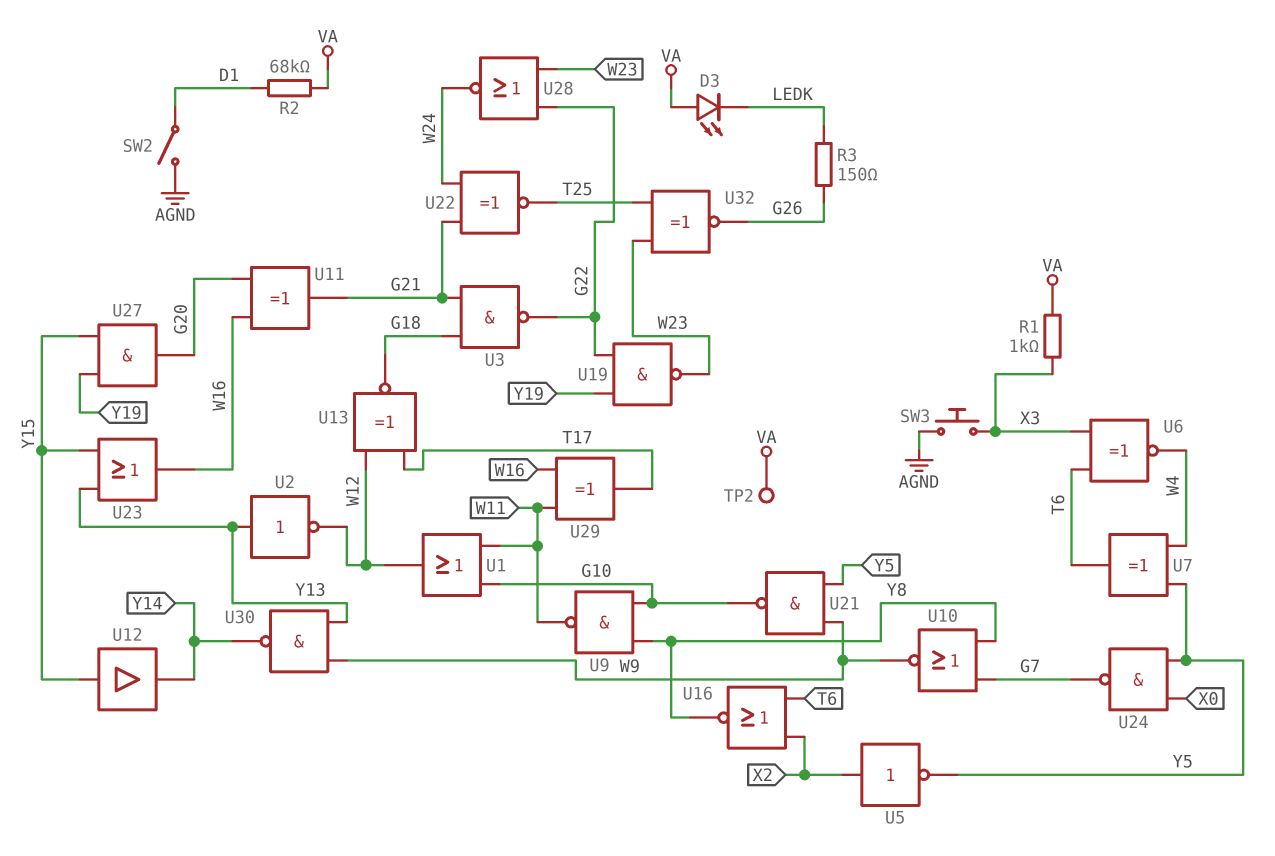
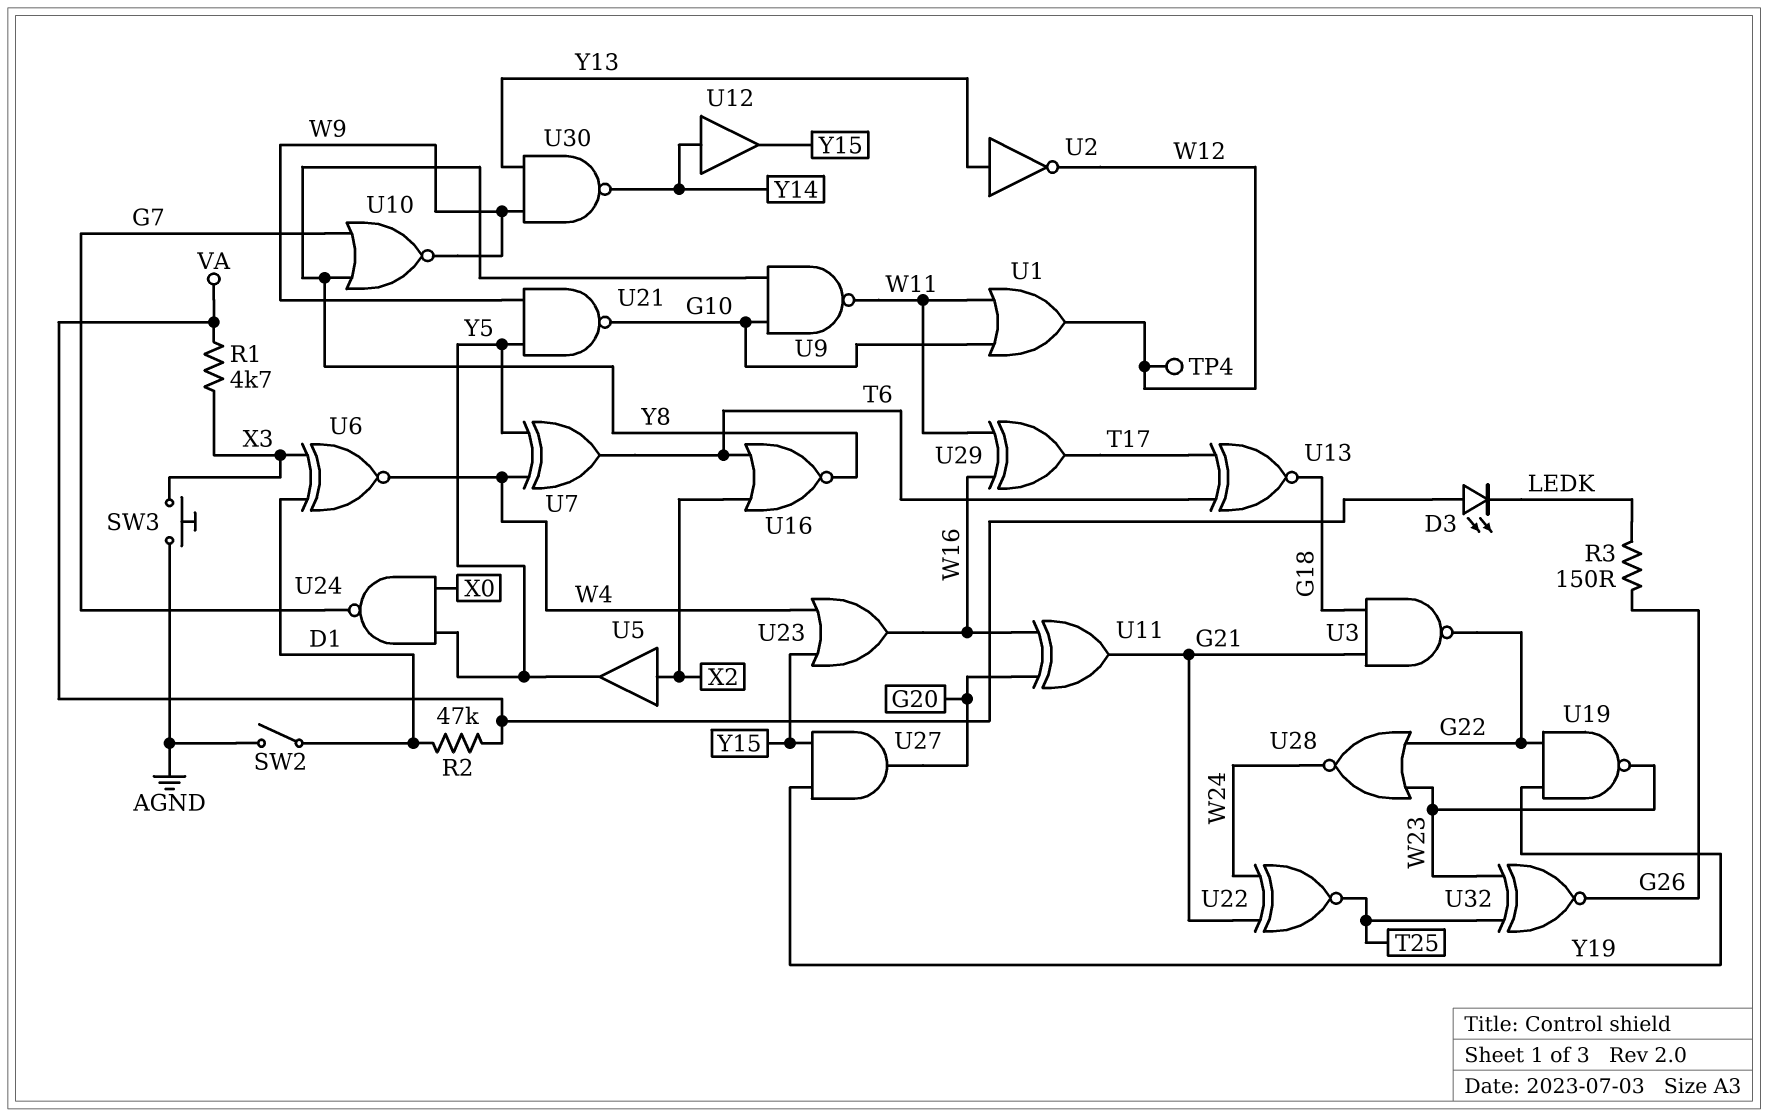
R1: 1k (VA, X3) -> 4.7k (VA, X3)
R2: 68k (D1, VA) -> 47k (D1, VA)
TP2: test point (VA) -> none
TP4: none -> test point (W12)
U5: NOT (in X2, out Y5) -> buffer (in X2, out Y5)
U6: XNOR (in T6, in X3, out W4) -> XNOR (in D1, in X3, out W4)
U12: buffer (in Y15, out Y14) -> buffer (in Y14, out Y15)
U13: XNOR (in T17, in W12, out G18) -> XNOR (in T6, in T17, out G18)
U23: OR (in Y13, in Y15, out W16) -> OR (in W4, in Y15, out W16)

